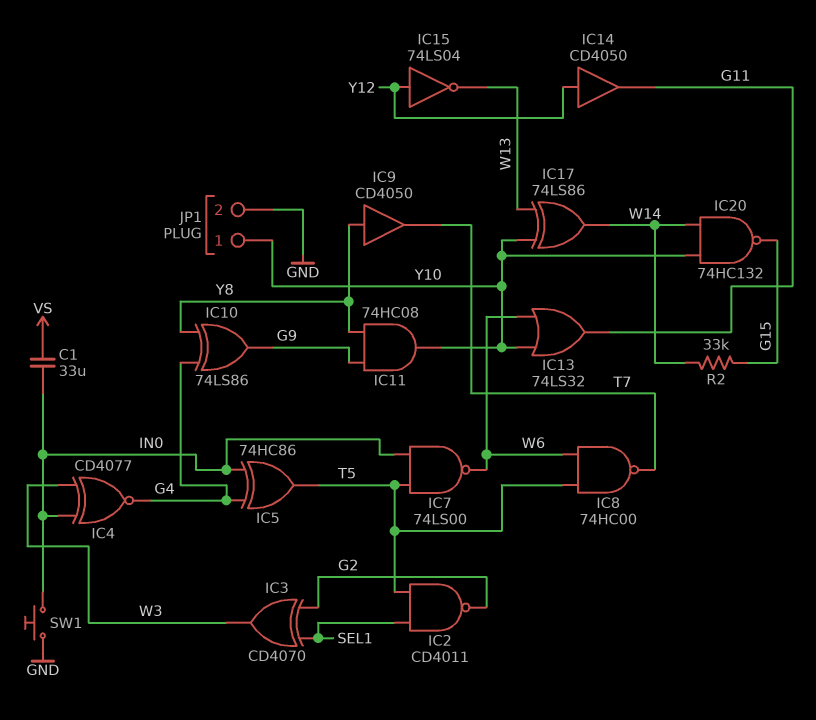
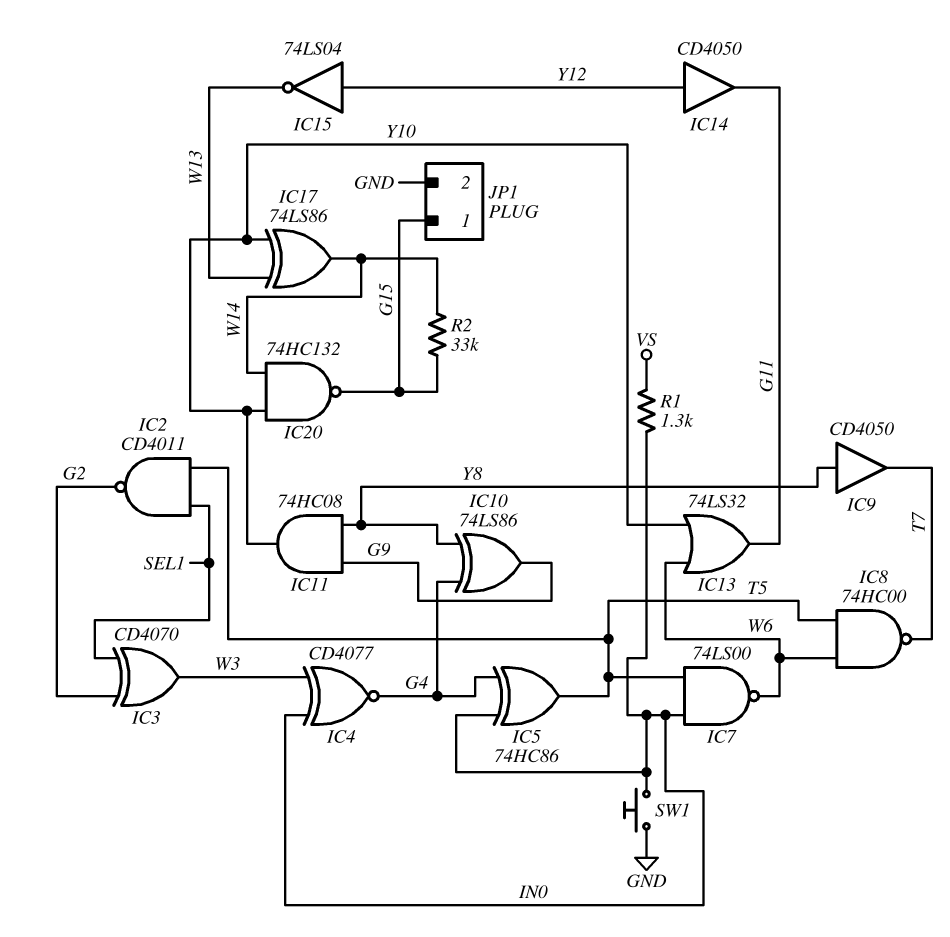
C1: 33uF (IN0, VS) -> none
JP1 pin 1: Y10 -> G15
R1: none -> 1.3k (IN0, VS)

